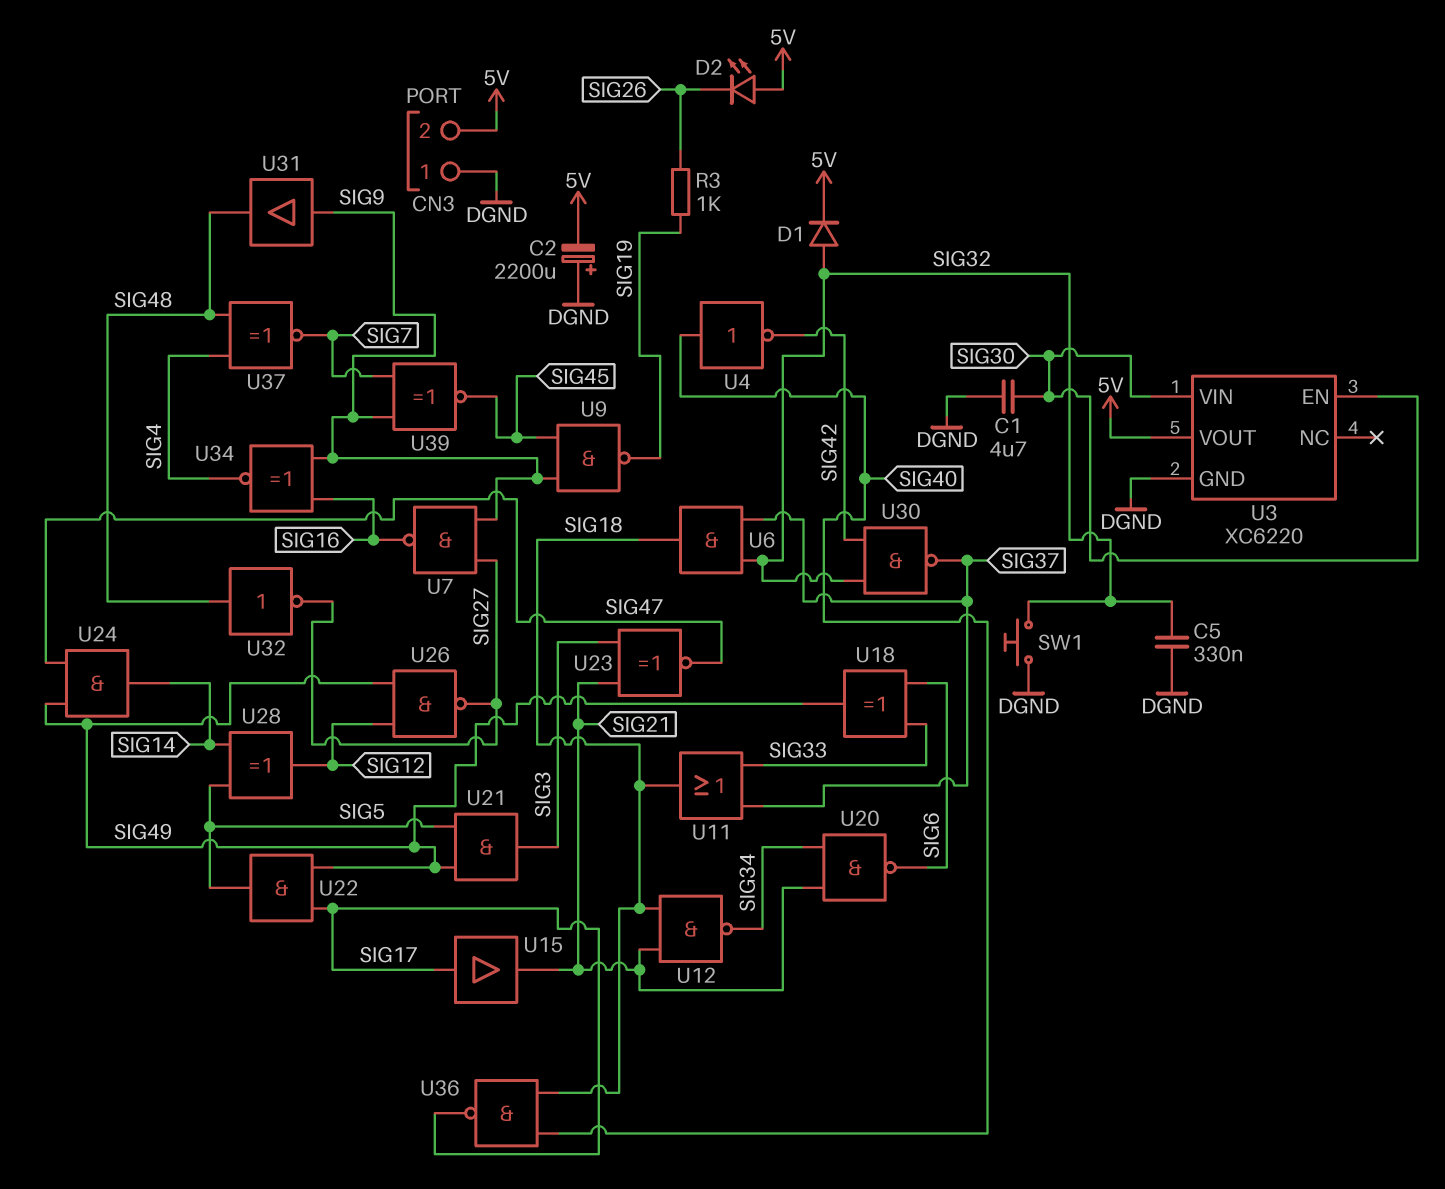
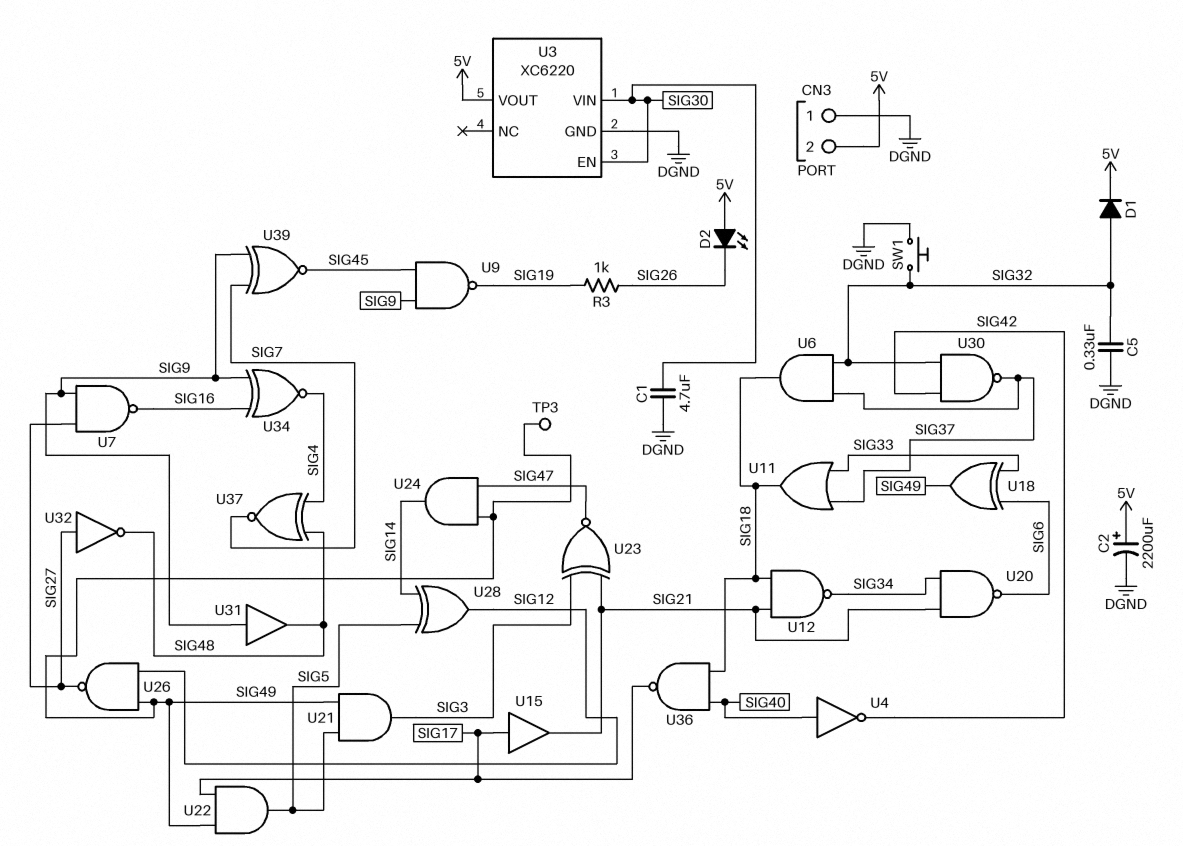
C2: 2200uF (plus DGND, minus 5V) -> 2200uF (plus 5V, minus DGND)
TP3: none -> test point (SIG49)
U32: NOT (in SIG48, out SIG27) -> NOT (in SIG27, out SIG48)

